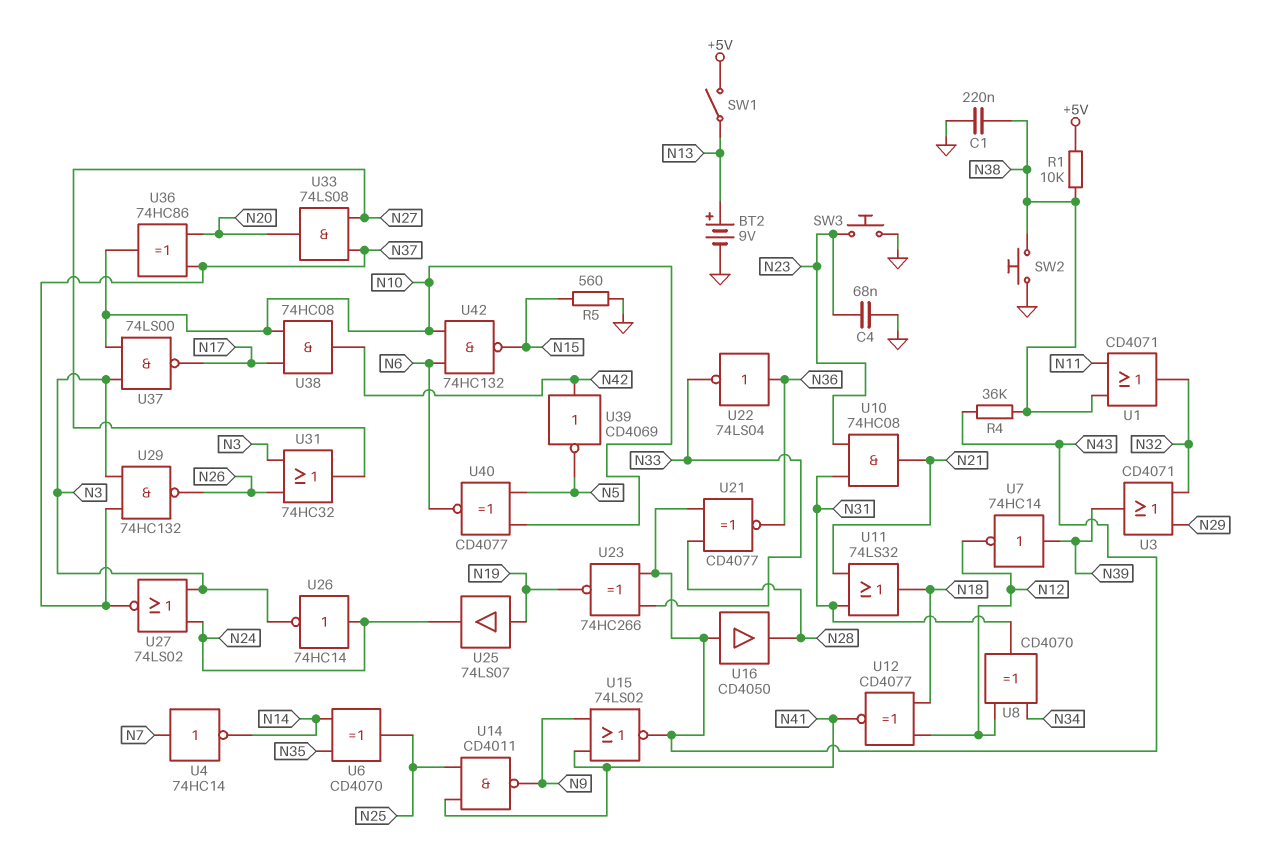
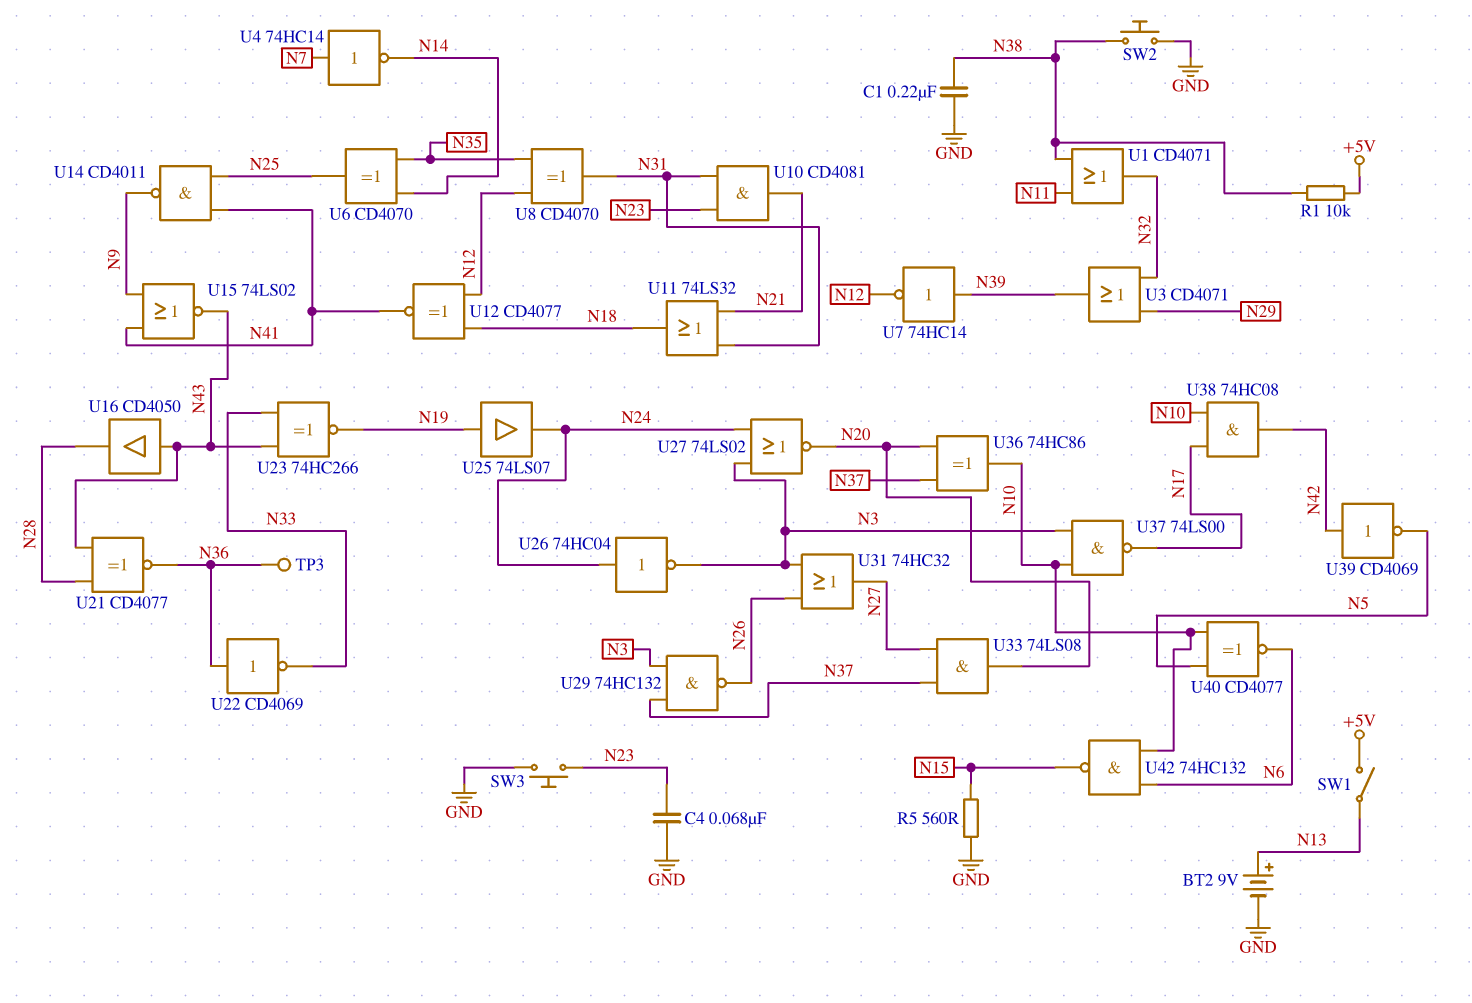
R4: 36k (N38, N43) -> none
TP3: none -> test point (N36)
U8: XOR CD4070 (in N12, in N34, out N31) -> XOR CD4070 (in N12, in N35, out N31)
U10: AND 74HC08 (in N23, in N31, out N21) -> AND CD4081 (in N23, in N31, out N21)
U22: NOT 74LS04 (in N36, out N33) -> NOT CD4069 (in N36, out N33)
U26: NOT 74HC14 (in N24, out N3) -> NOT 74HC04 (in N24, out N3)
U27: NOR 74LS02 (in N3, in N24, out N37) -> NOR 74LS02 (in N3, in N24, out N20)

